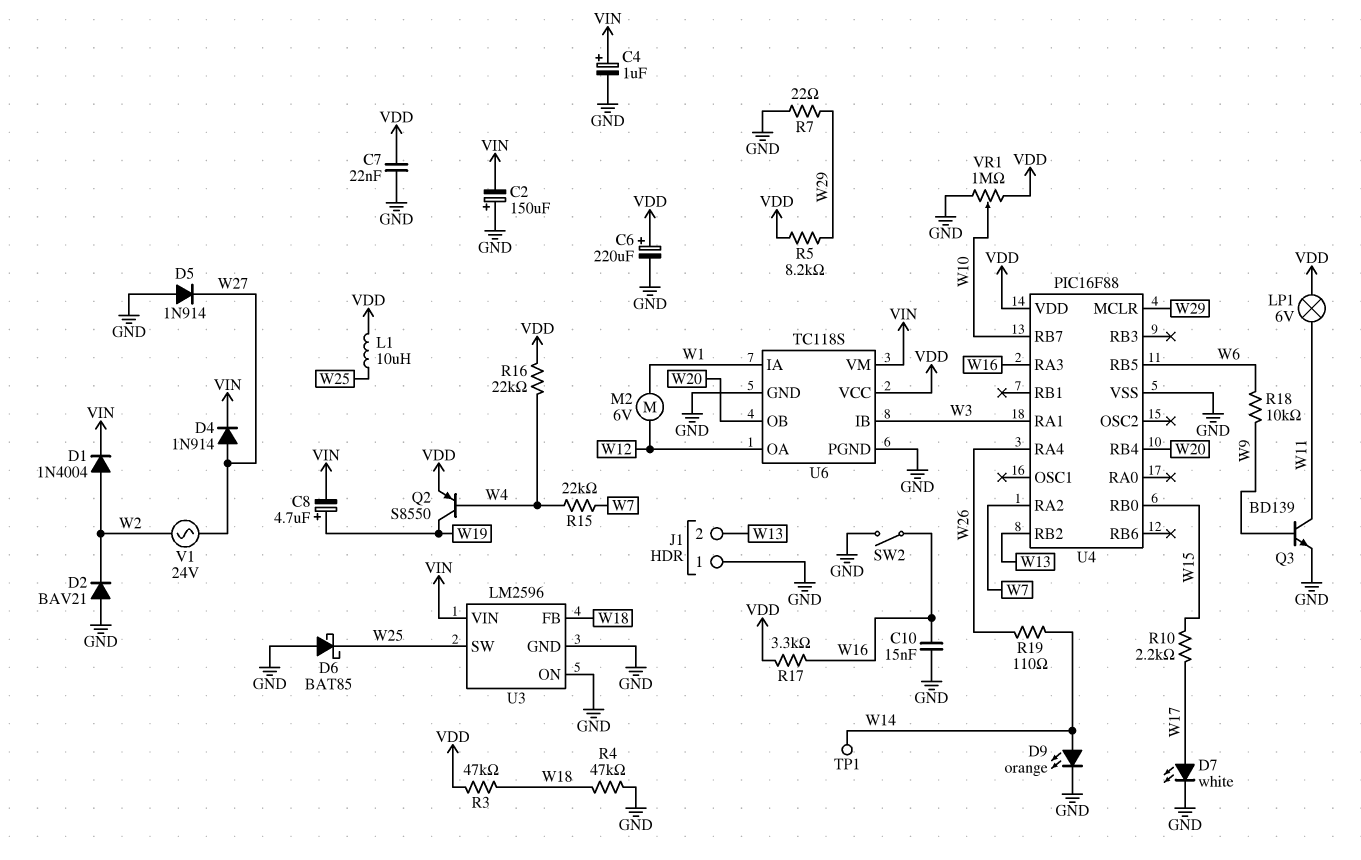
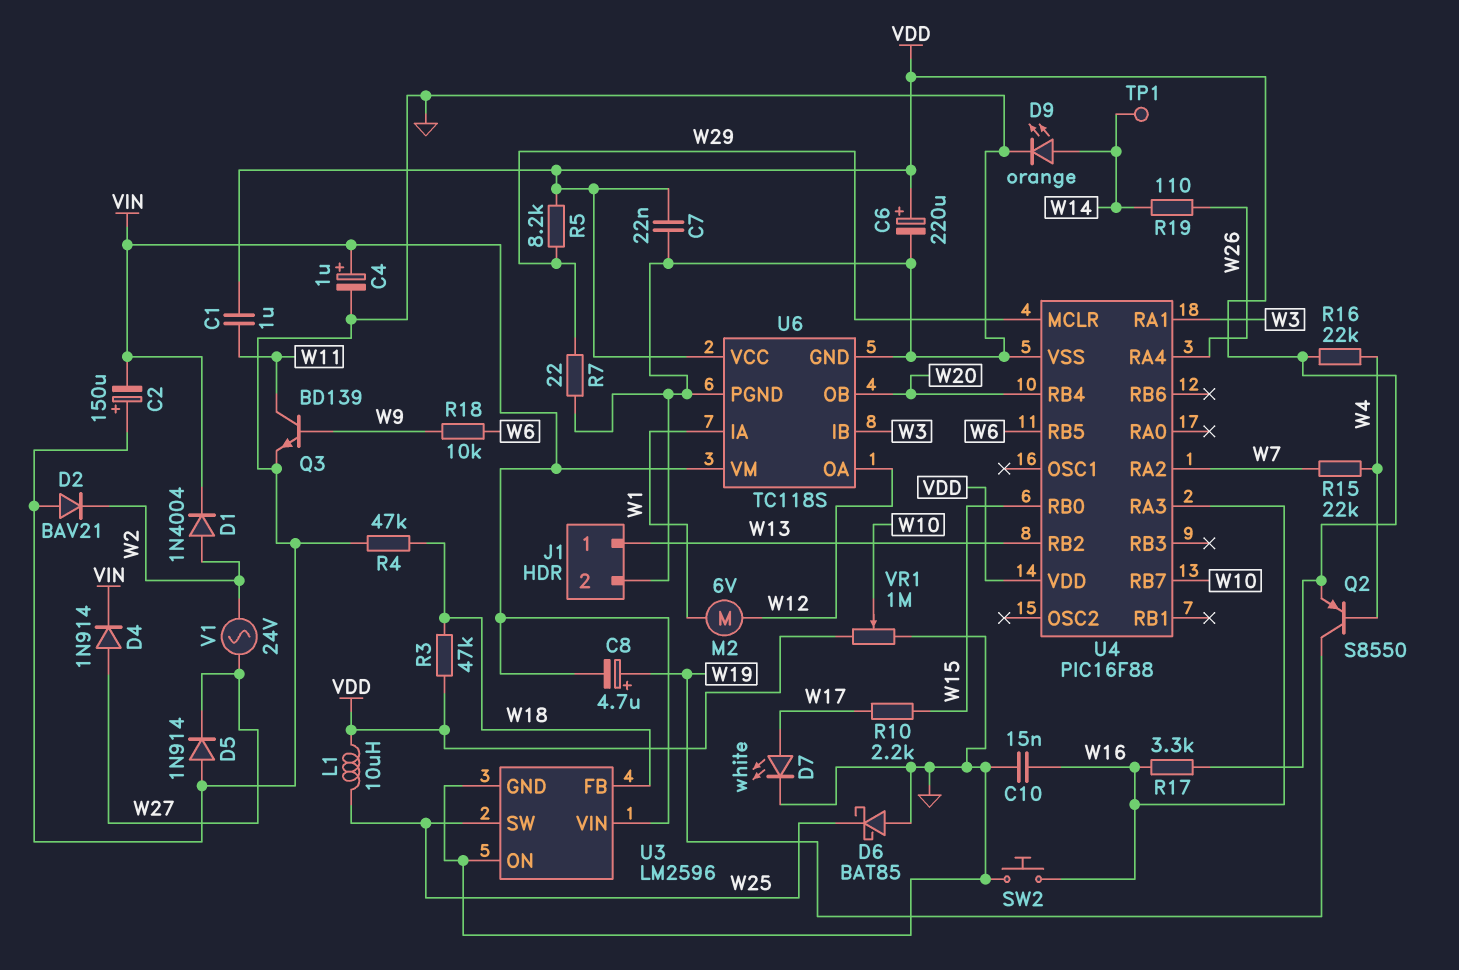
C1: none -> 1uF (VDD, W11)
J1 pin 1: GND -> W13
J1 pin 2: W13 -> GND
LP1: lamp 6V (VDD, W11) -> none
SW2: switch (GND, W16) -> button (GND, W16)

